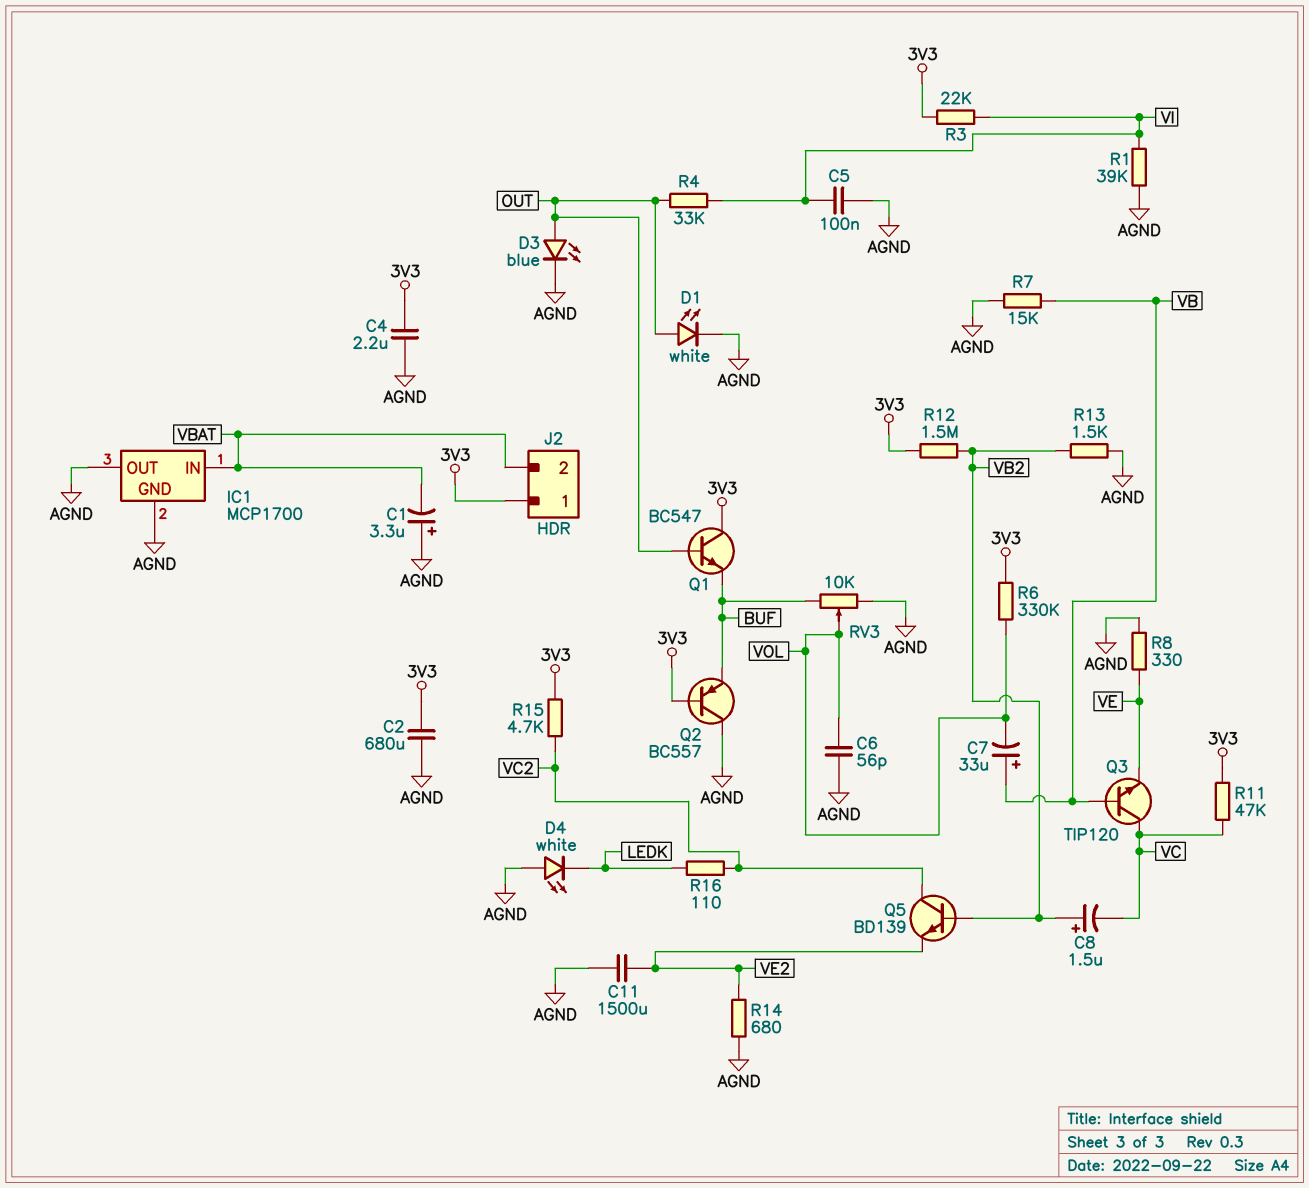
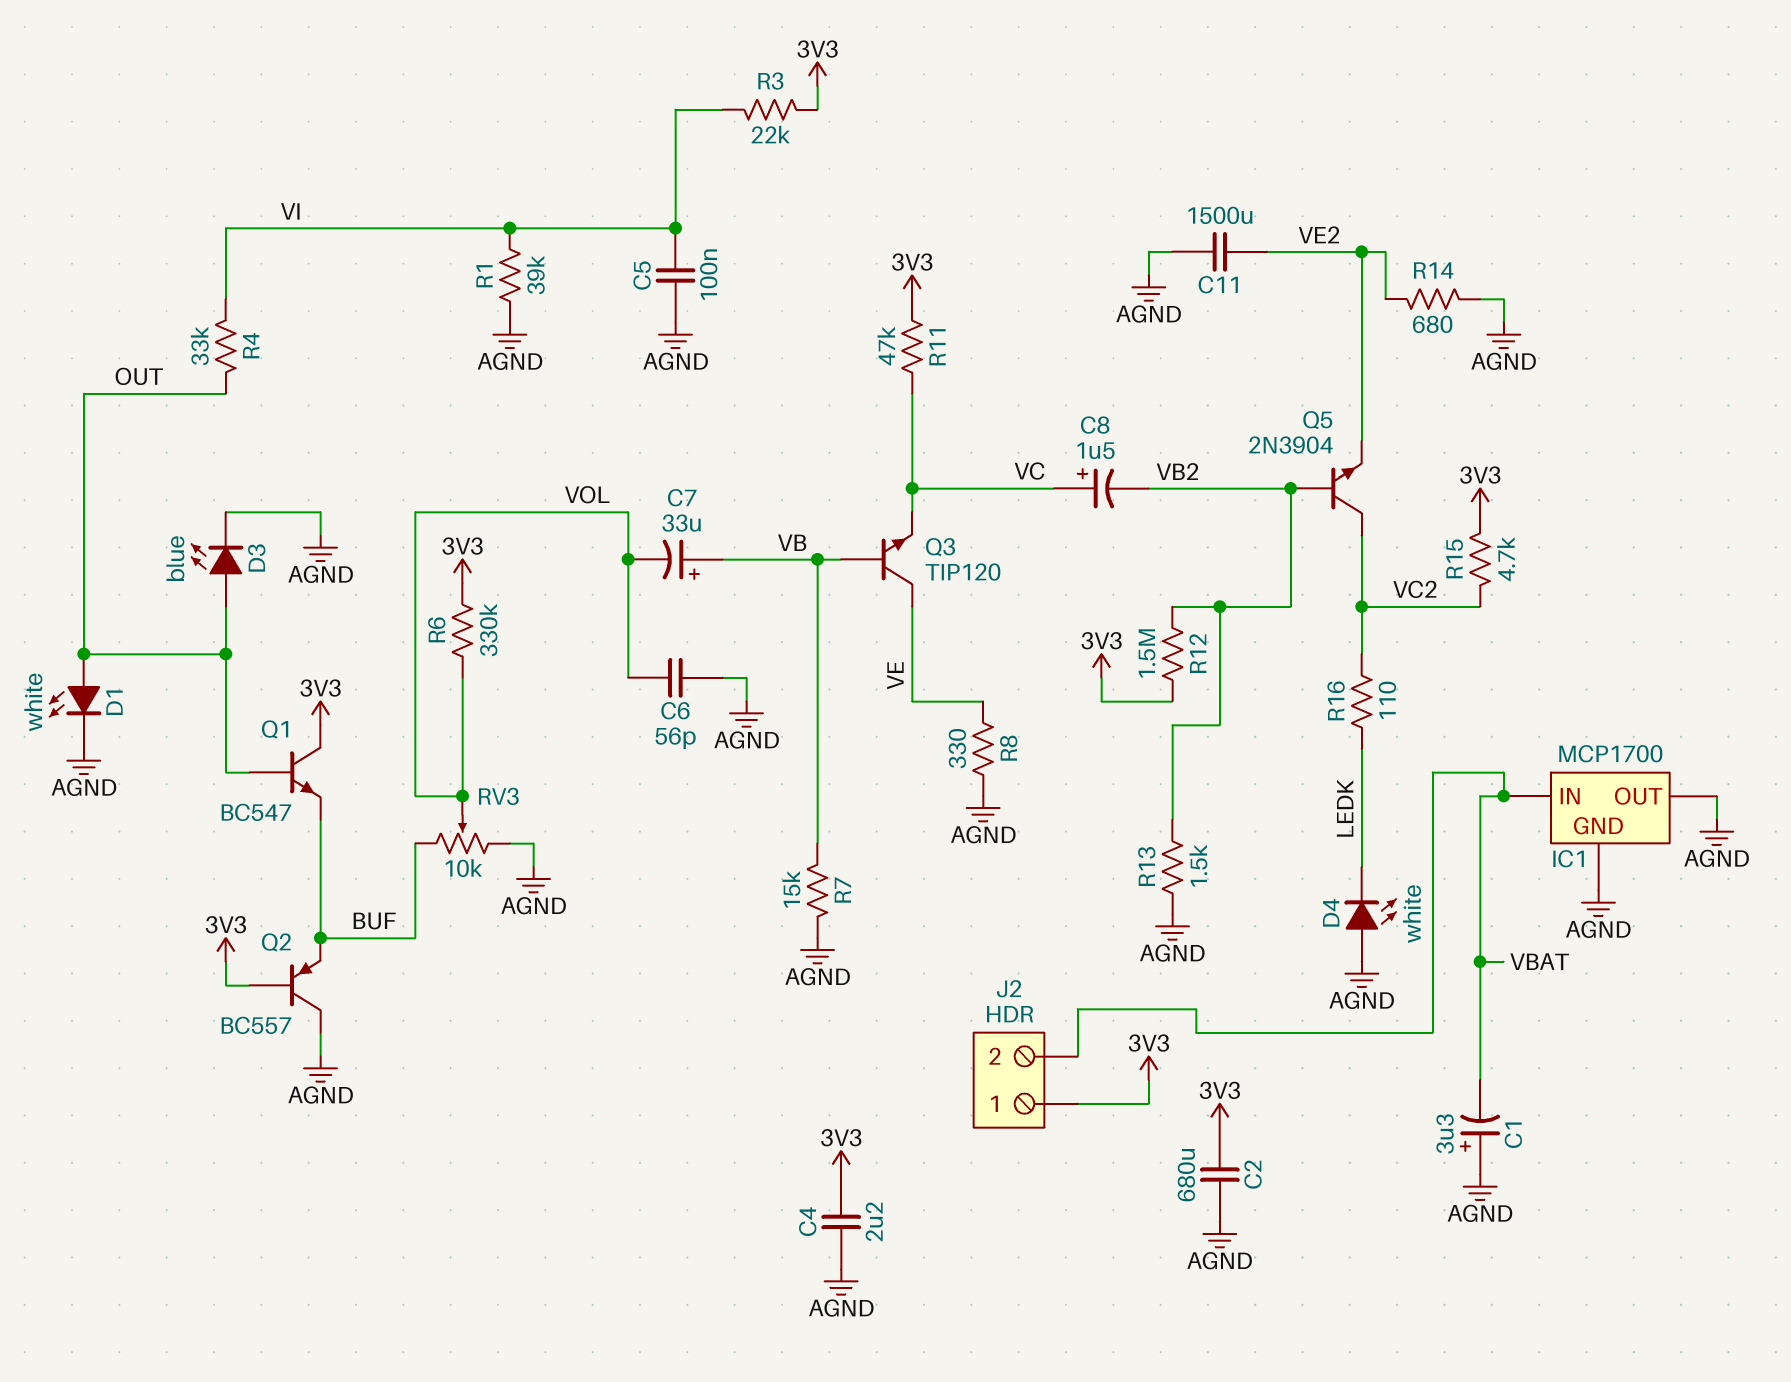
C8: 1.5uF (plus VB2, minus VC) -> 1.5uF (plus VC, minus VB2)
Q3: NPN TIP120 (B VB, C VC, E VE) -> NPN TIP120 (B VB, C VE, E VC)
Q5: NPN BD139 (B VB2, C VC2, E VE2) -> NPN 2N3904 (B VB2, C VC2, E VE2)

